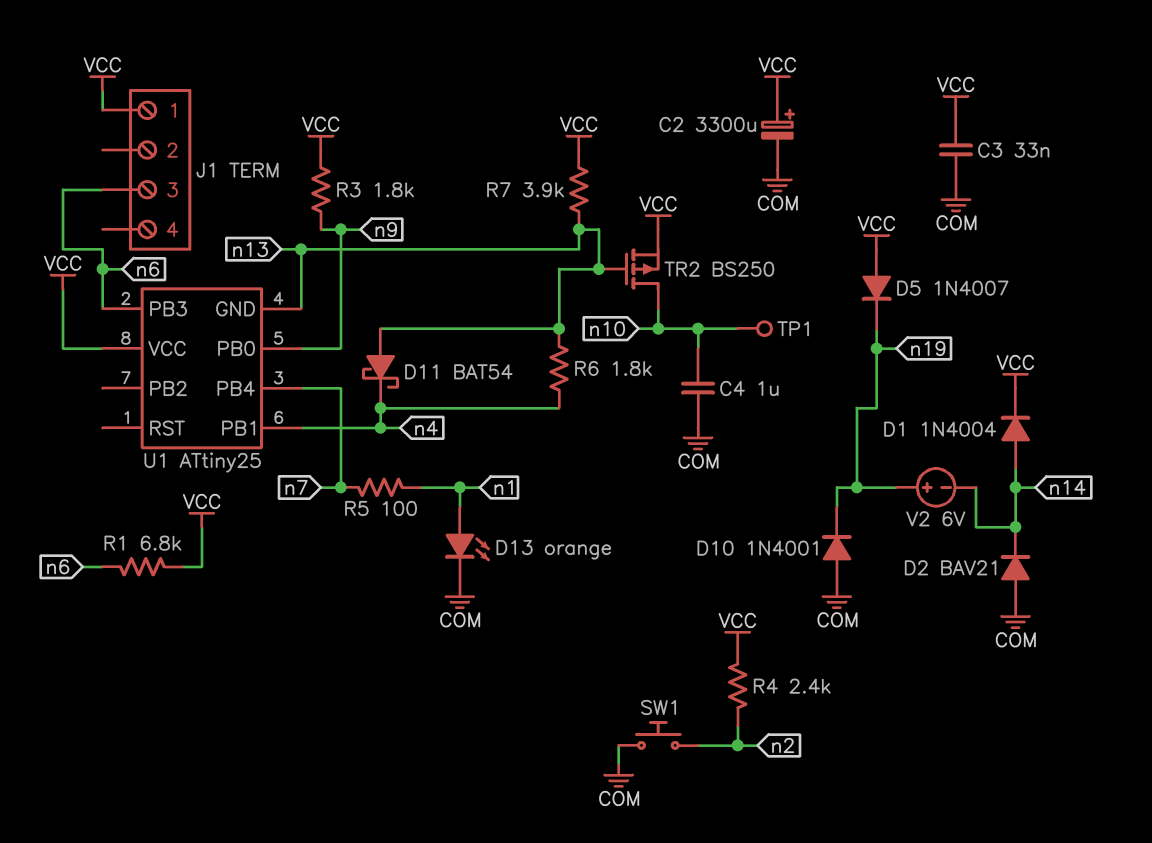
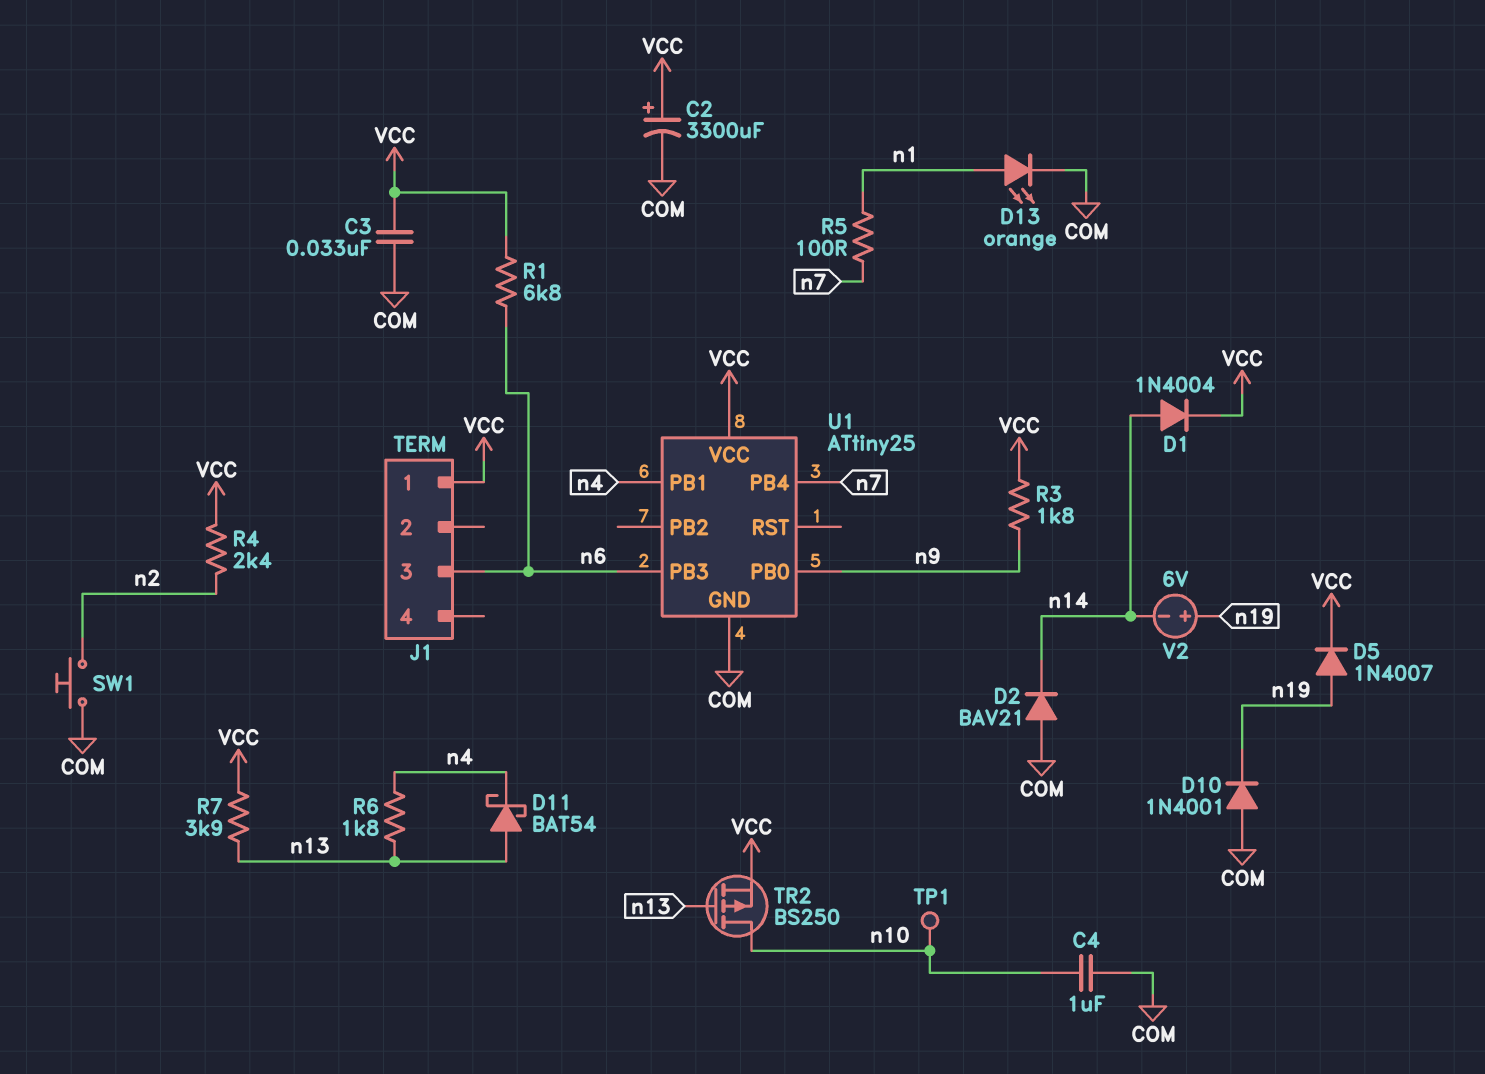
D5: diode 1N4007 (A VCC, K n19) -> diode 1N4007 (A n19, K VCC)
U1 pin GND: n13 -> COM

